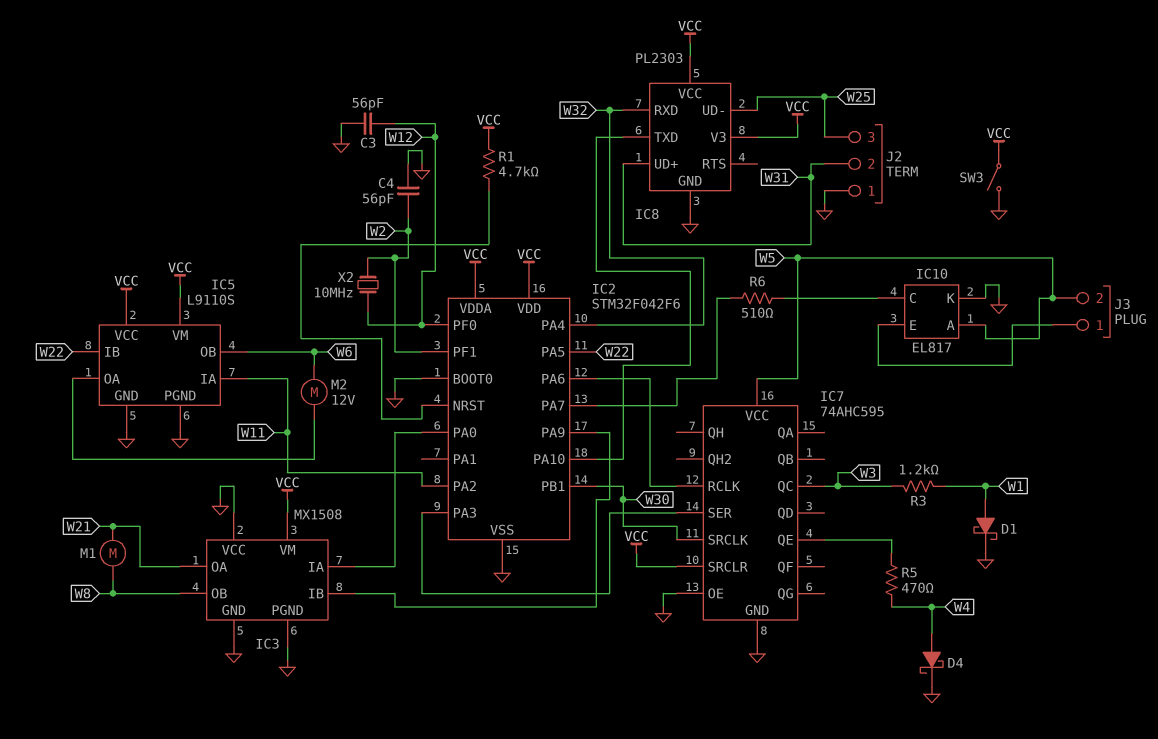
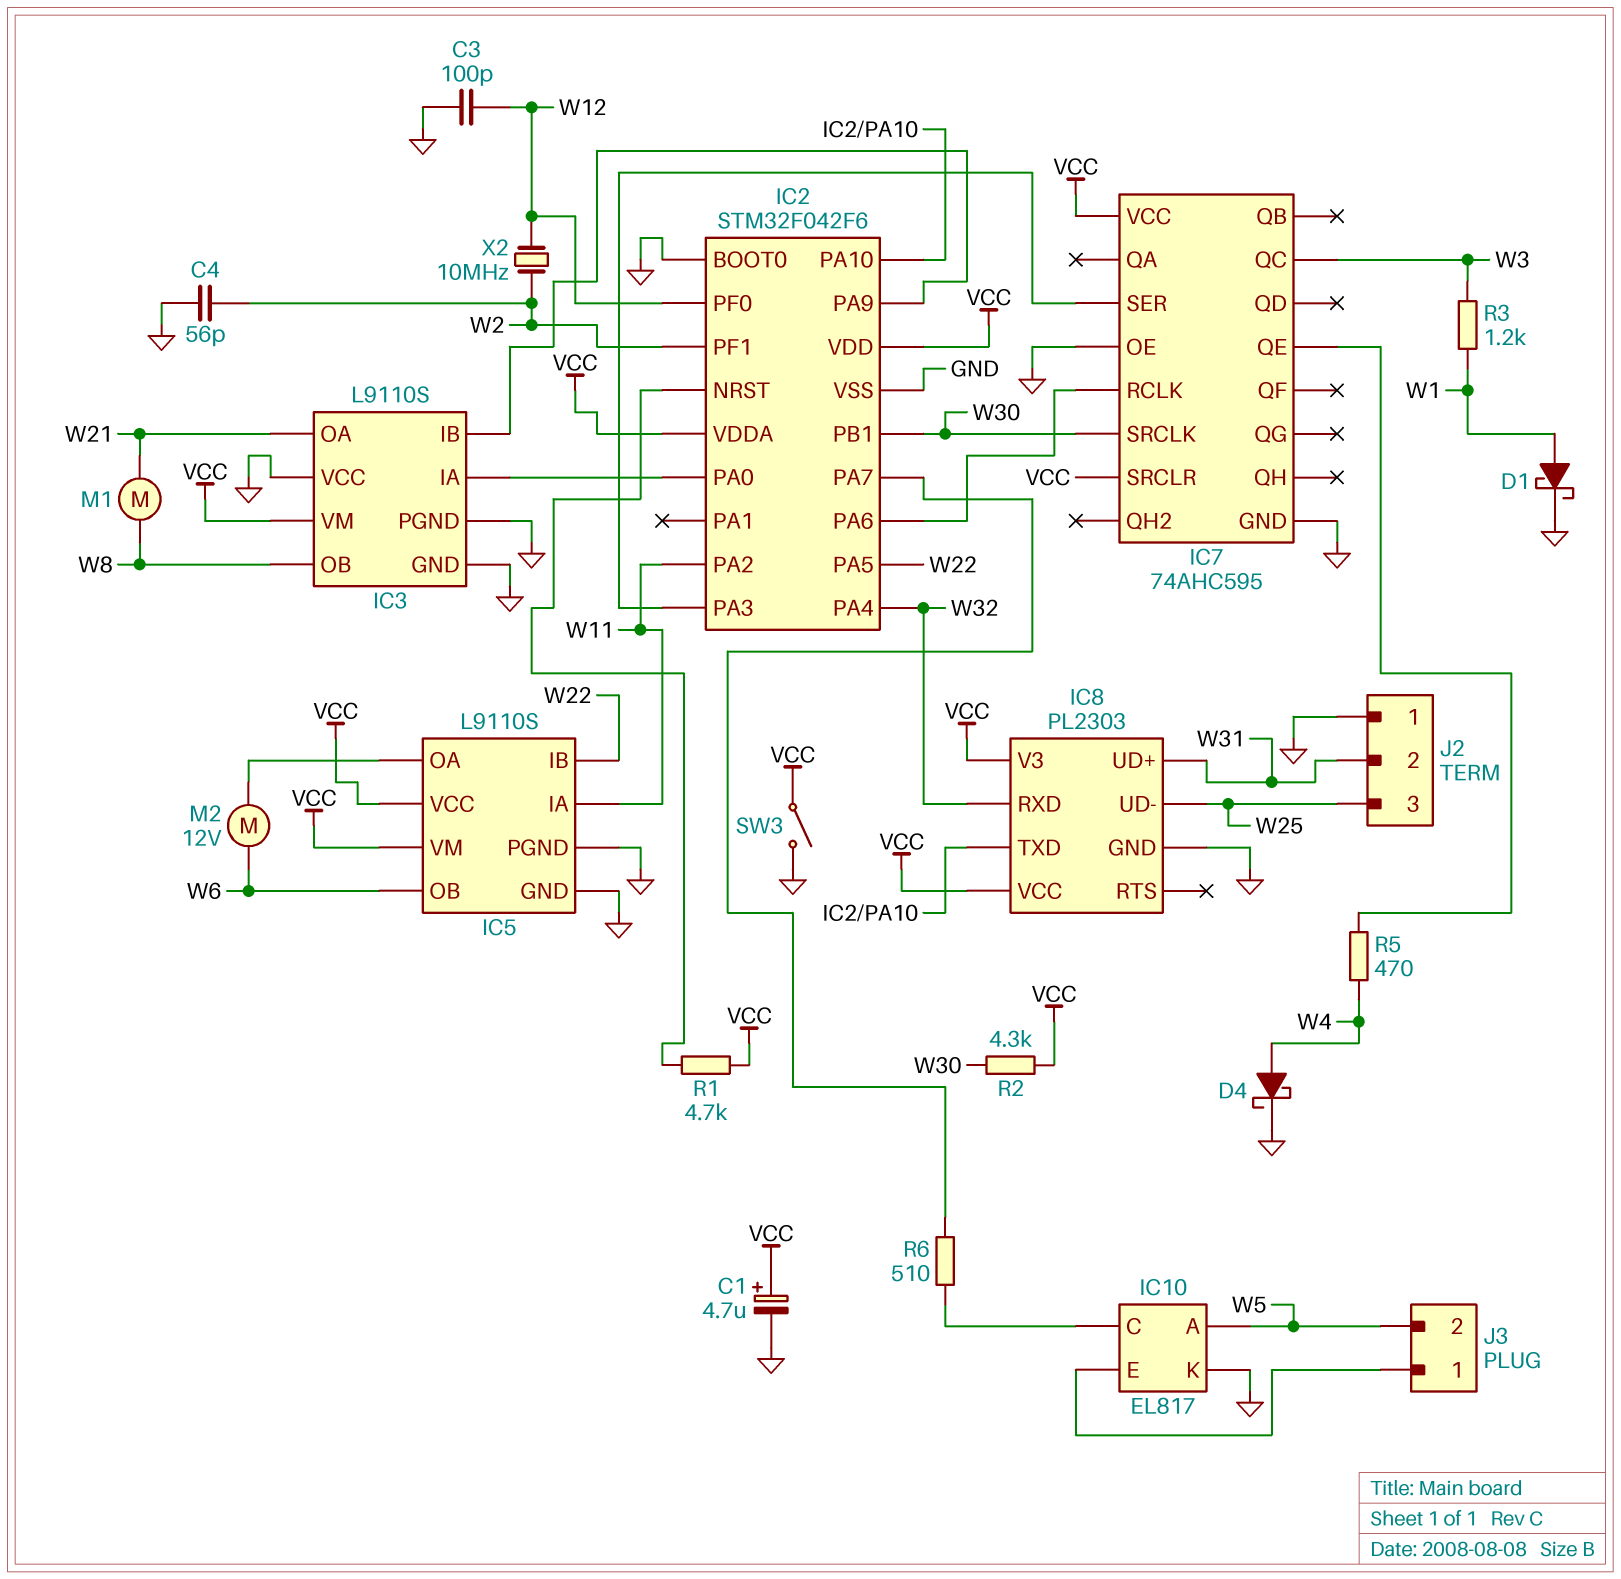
C1: none -> 4.7uF (plus VCC, minus GND)
C3: 56pF (GND, W12) -> 100pF (GND, W12)
IC3: MX1508 -> L9110S
IC7 pin VCC: W5 -> VCC
R2: none -> 4.3k (VCC, W30)

